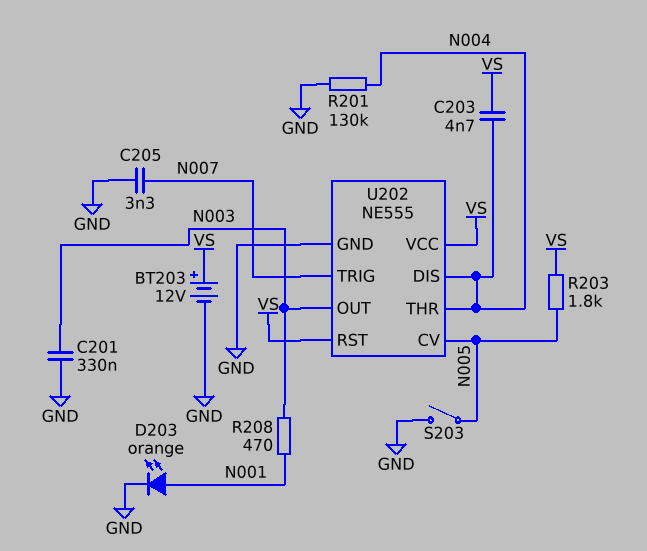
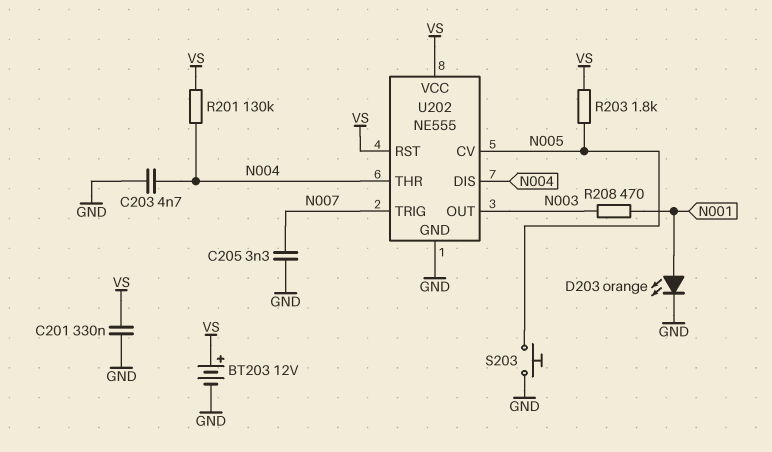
C201: 330nF (GND, N003) -> 330nF (GND, VS)
C203: 4.7nF (N004, VS) -> 4.7nF (GND, N004)
R201: 130k (GND, N004) -> 130k (N004, VS)
S203: switch (GND, N005) -> button (GND, N005)

